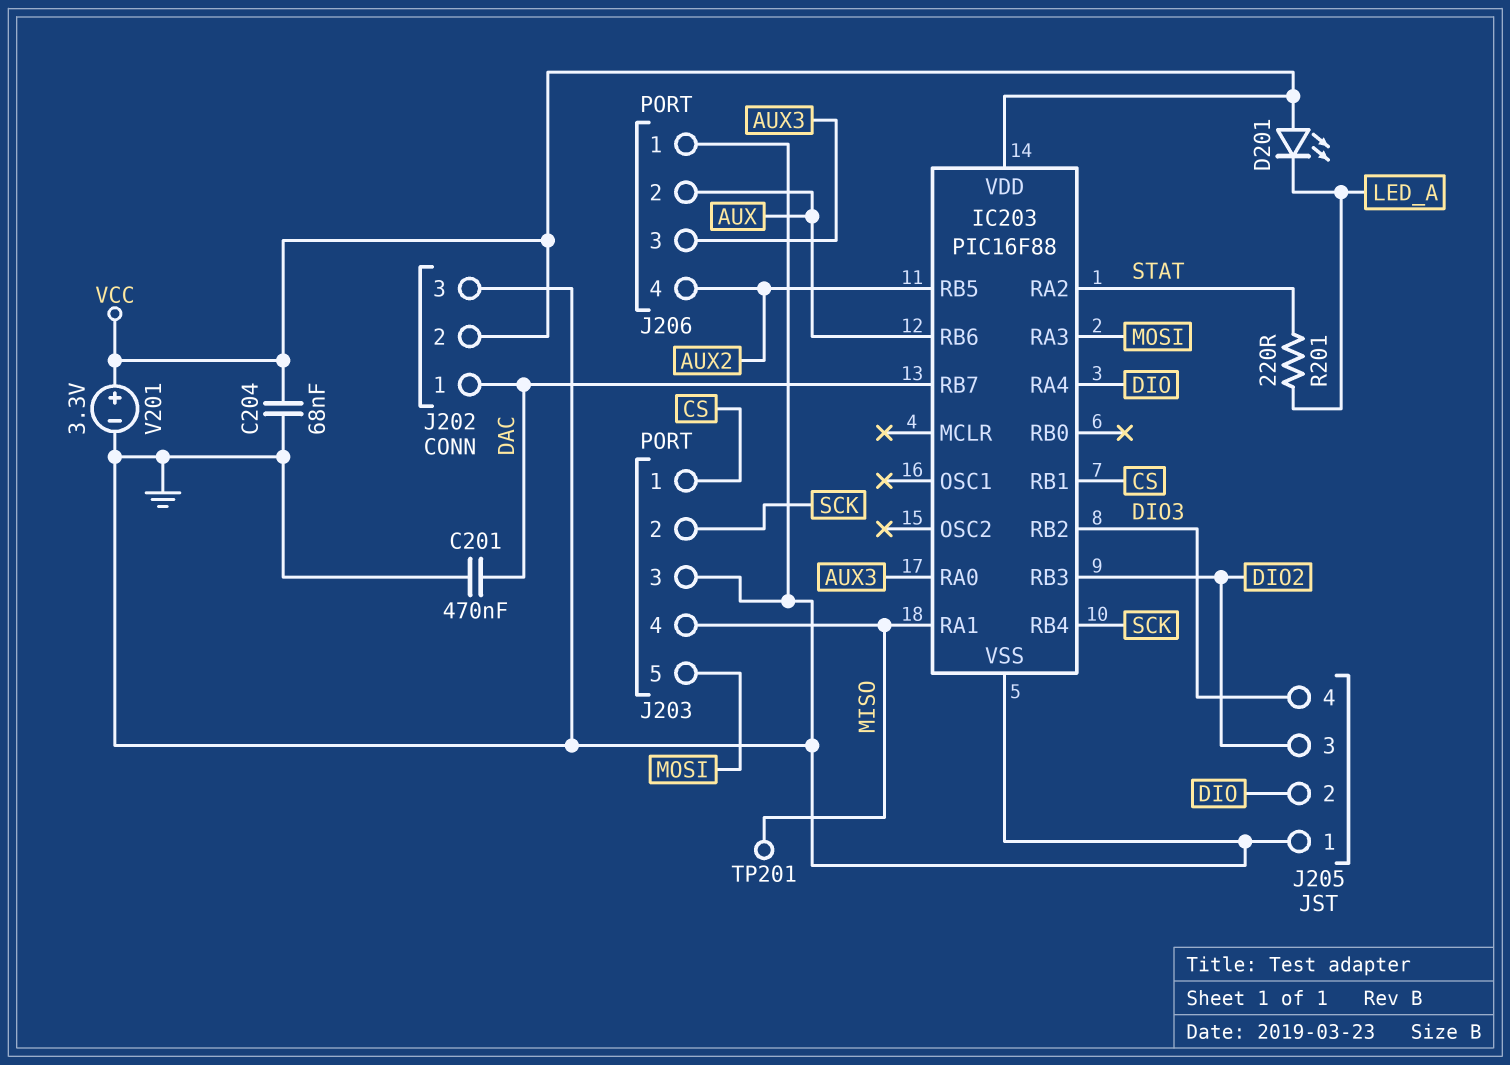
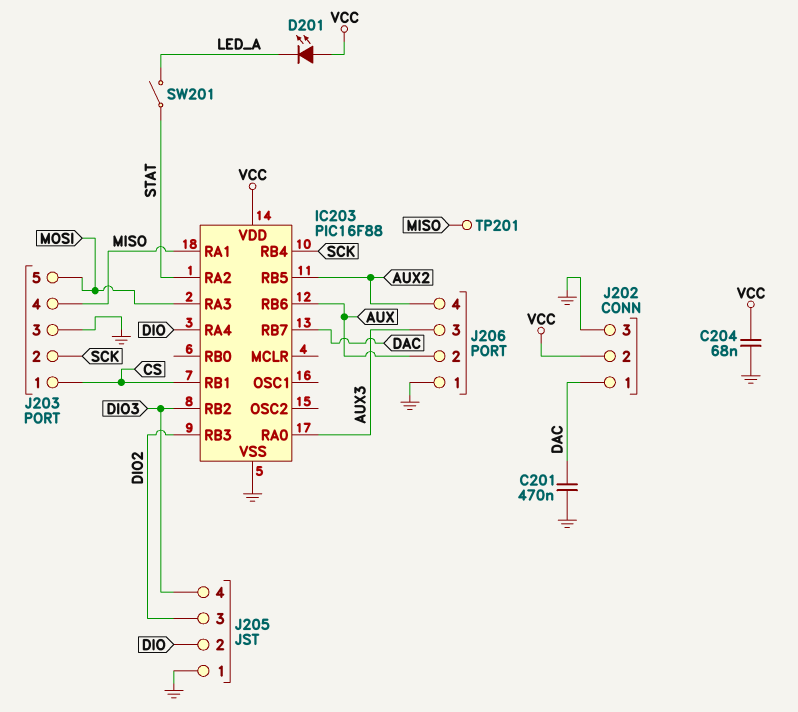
R201: 220 (LED_A, STAT) -> none
SW201: none -> switch (LED_A, STAT)
V201: 3.3V (plus VCC, minus GND) -> none

